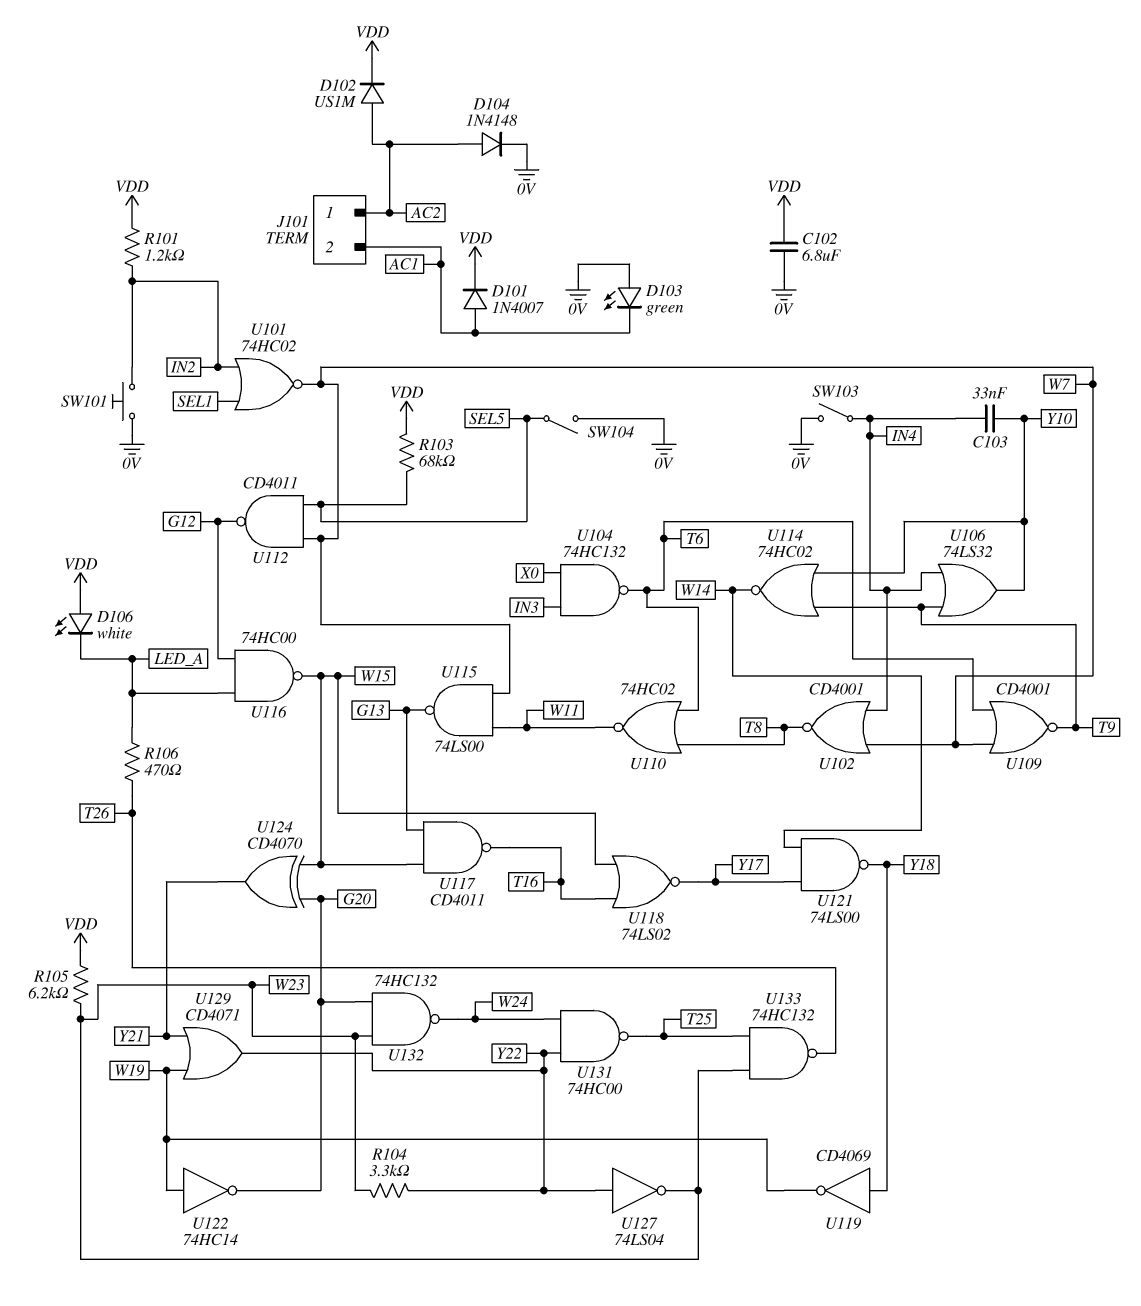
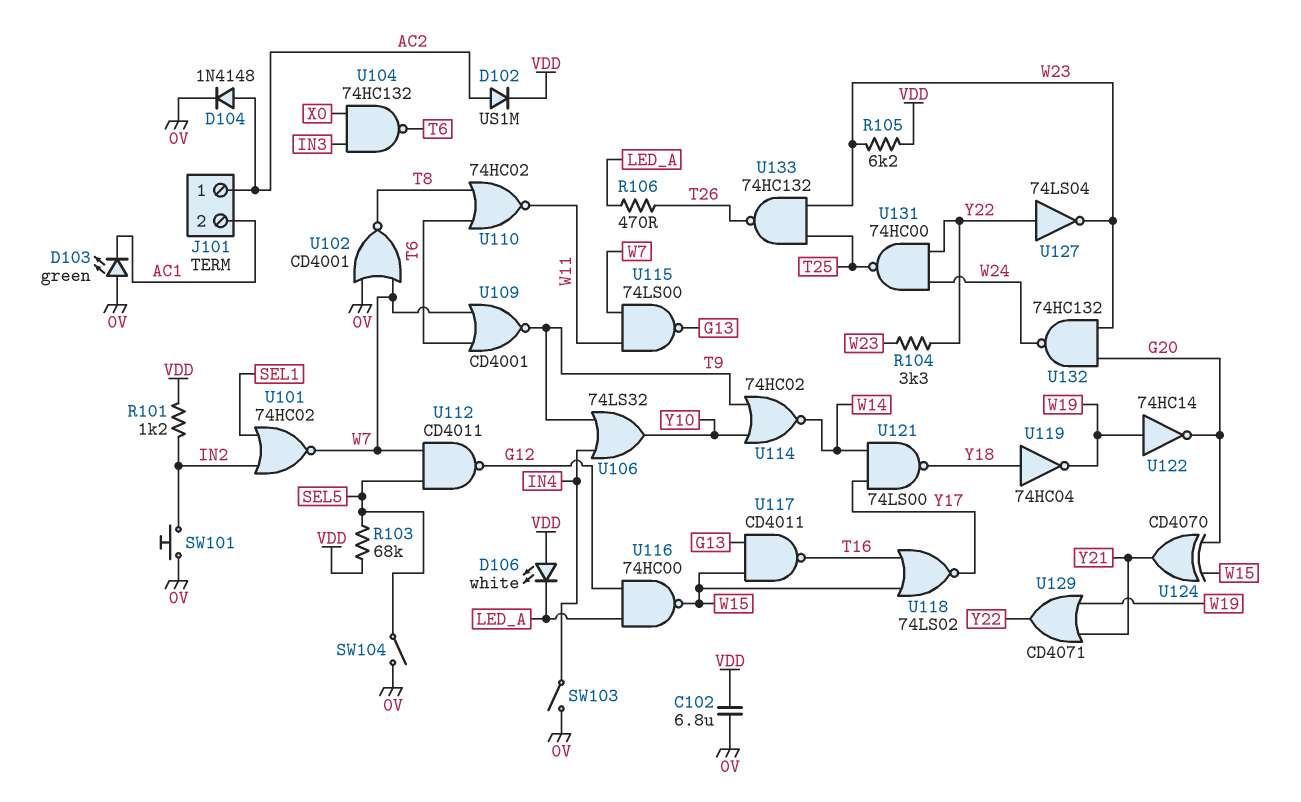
C103: 33nF (IN4, Y10) -> none
D101: diode 1N4007 (A AC1, K VDD) -> none
U102: NOR CD4001 (in IN4, in W7, out T8) -> NOR CD4001 (in 0V, in W7, out T8)
U119: NOT CD4069 (in Y18, out W19) -> NOT 74HC04 (in Y18, out W19)

